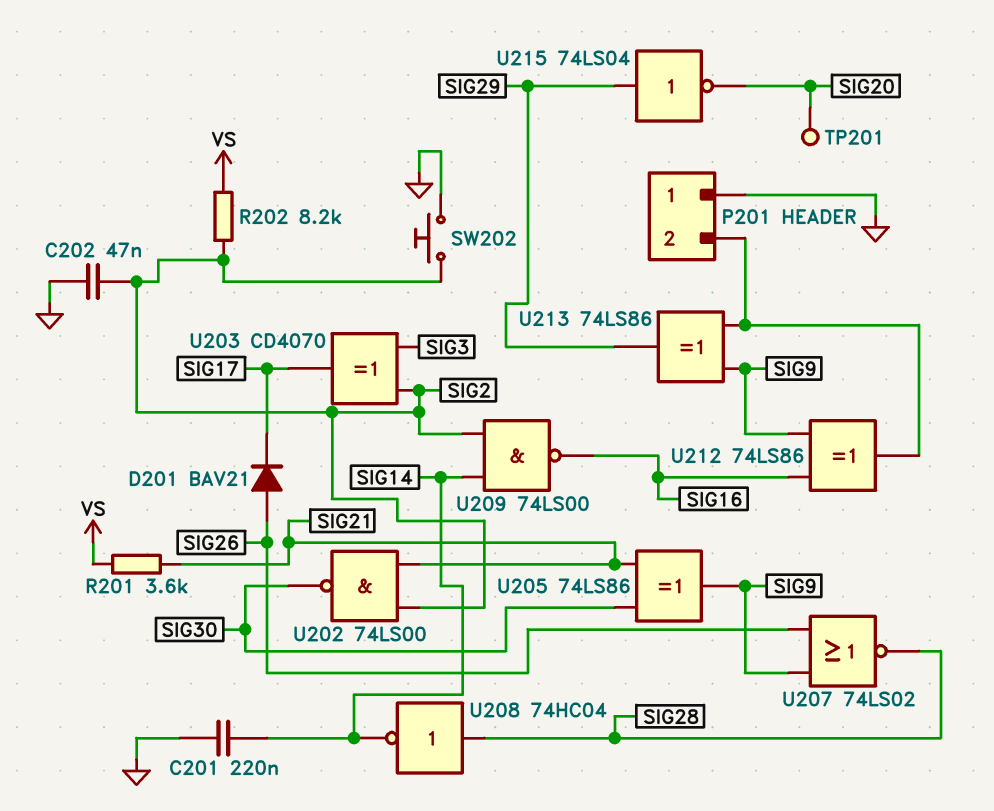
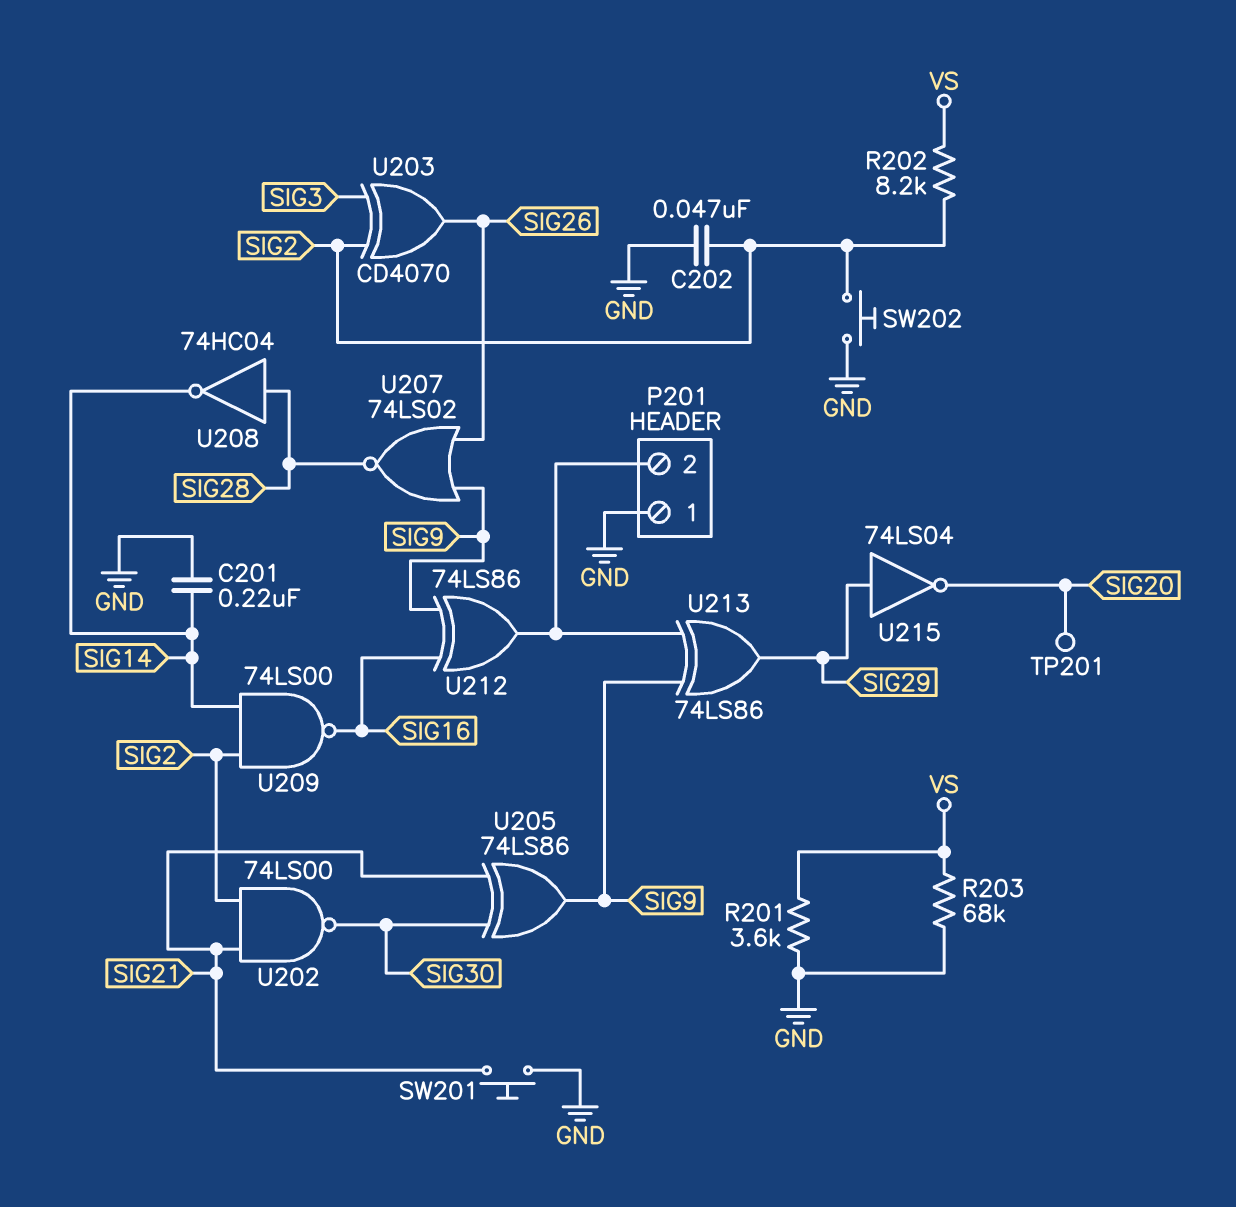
D201: diode BAV21 (A SIG26, K SIG17) -> none
R201: 3.6k (SIG21, VS) -> 3.6k (GND, VS)
R203: none -> 68k (GND, VS)
SW201: none -> button (GND, SIG21)
U203: XOR CD4070 (in SIG2, in SIG3, out SIG17) -> XOR CD4070 (in SIG2, in SIG3, out SIG26)

